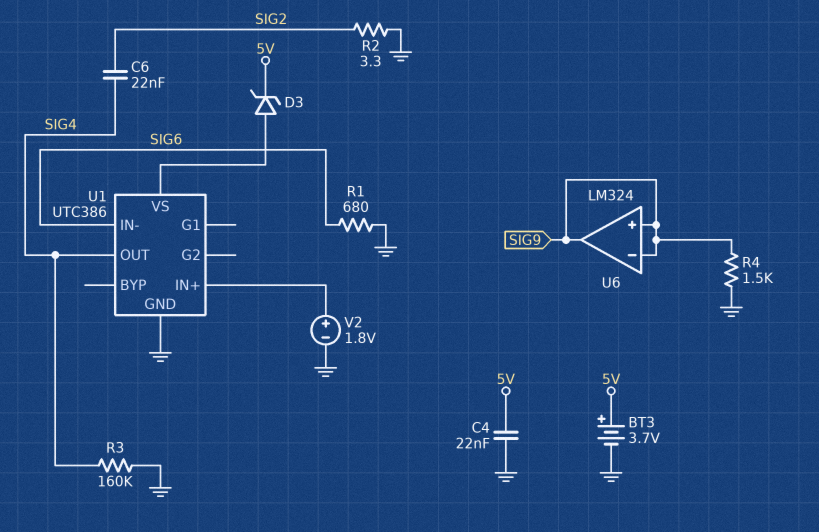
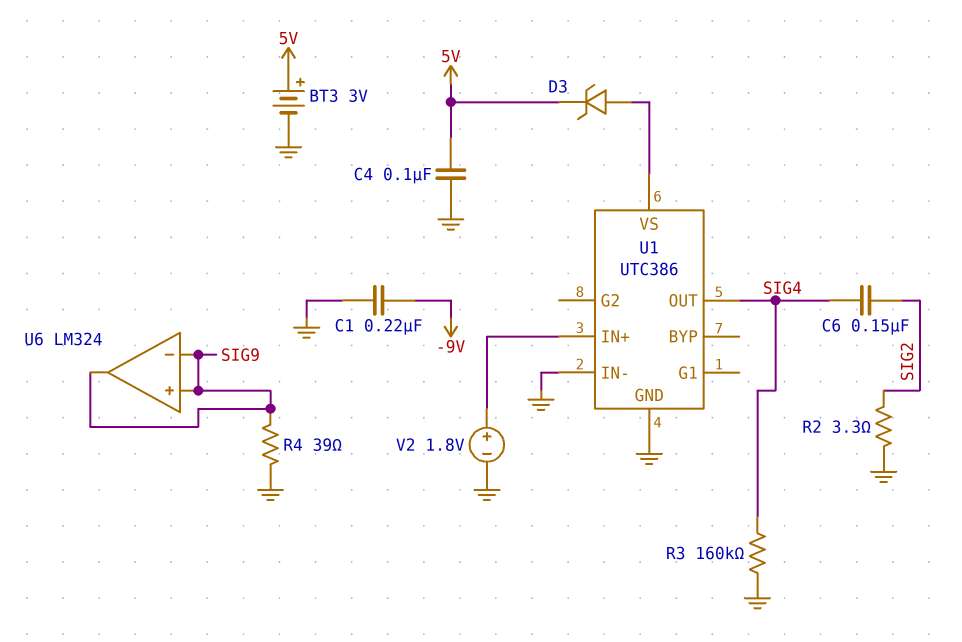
BT3: 3.7V (plus 5V, minus GND) -> 3V (plus 5V, minus GND)
C1: none -> 220nF (-9V, GND)
C4: 22nF (5V, GND) -> 100nF (5V, GND)
C6: 22nF (SIG2, SIG4) -> 150nF (SIG2, SIG4)
R1: 680 (GND, SIG6) -> none
R4: 1.5k (GND, SIG9) -> 39 (GND, SIG9)
U1 pin IN-: SIG6 -> GND

